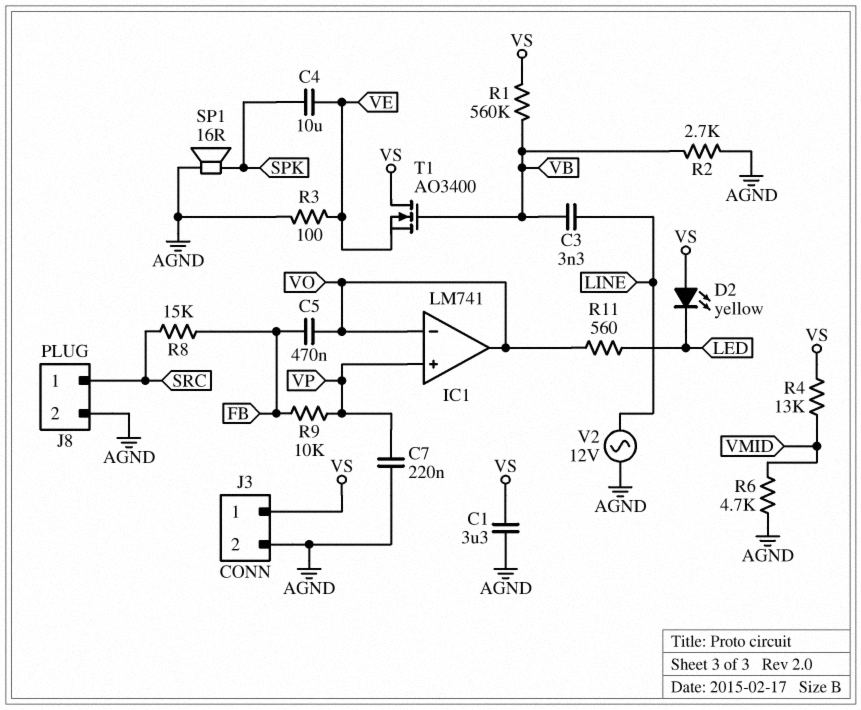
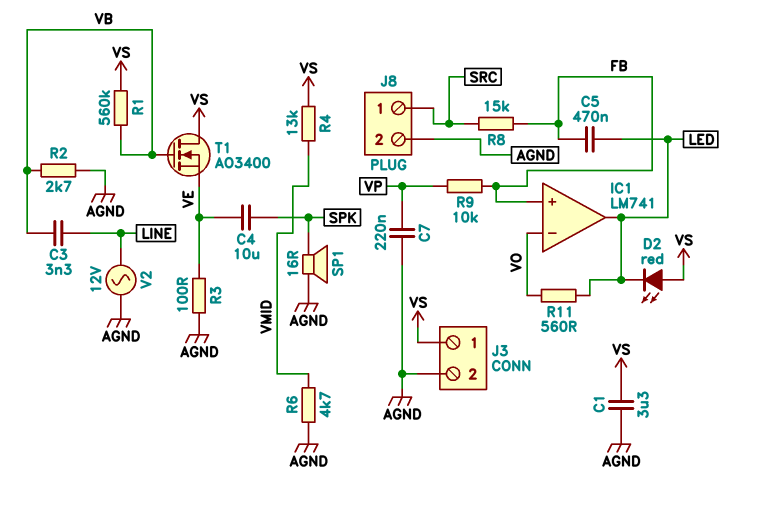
C5: 470nF (FB, VO) -> 470nF (FB, LED)
D2: LED yellow (A VS, K LED) -> LED red (A VS, K LED)
IC1 pin in+: VP -> FB
IC1 pin out: VO -> LED

